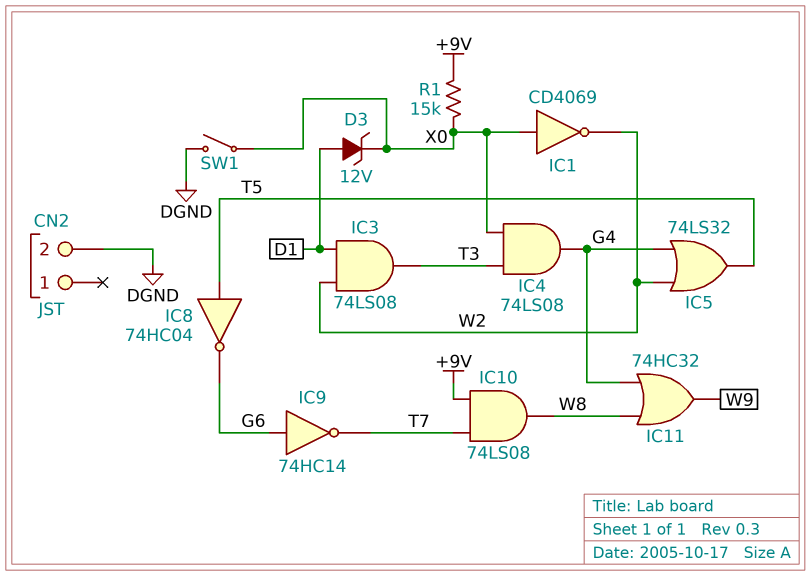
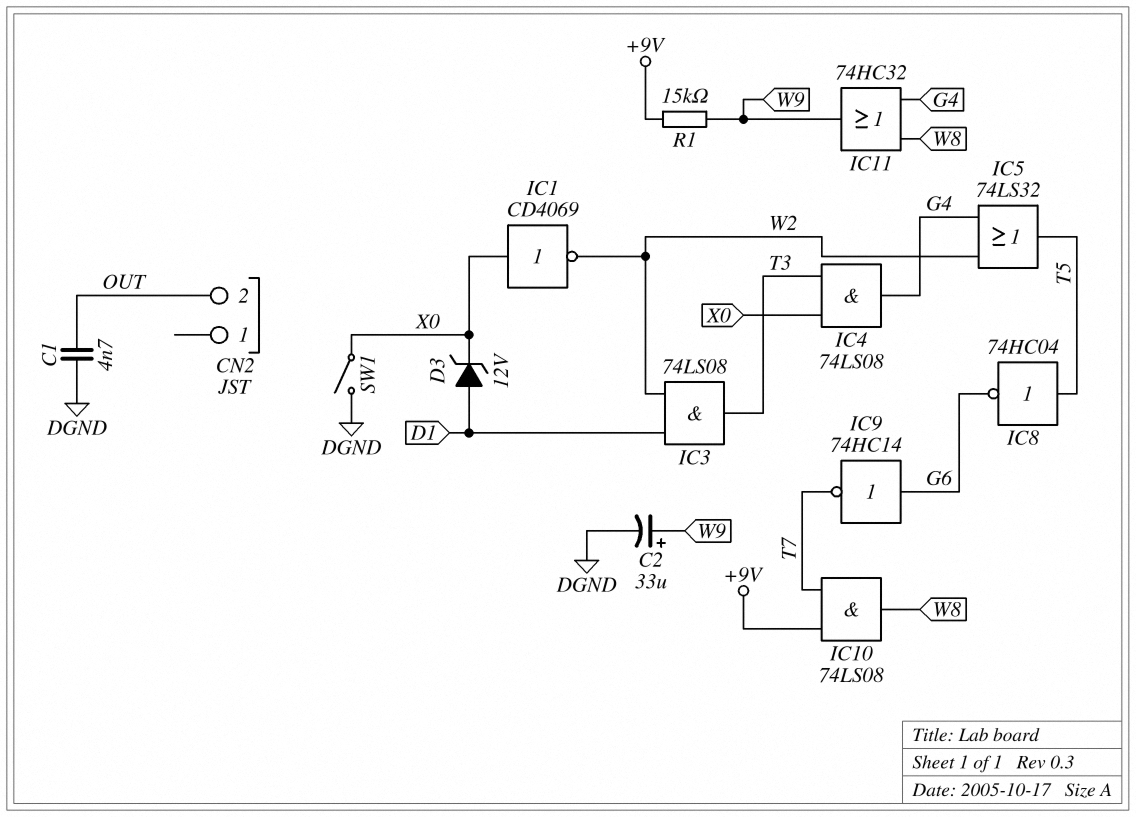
C1: none -> 4.7nF (DGND, OUT)
C2: none -> 33uF (plus W9, minus DGND)
CN2 pin 2: DGND -> OUT
R1: 15k (+9V, X0) -> 15k (+9V, W9)

